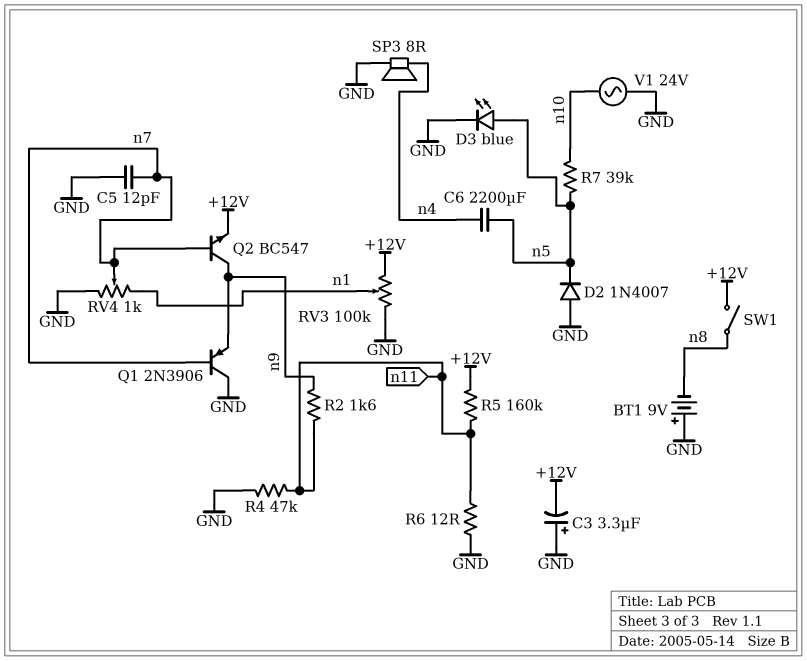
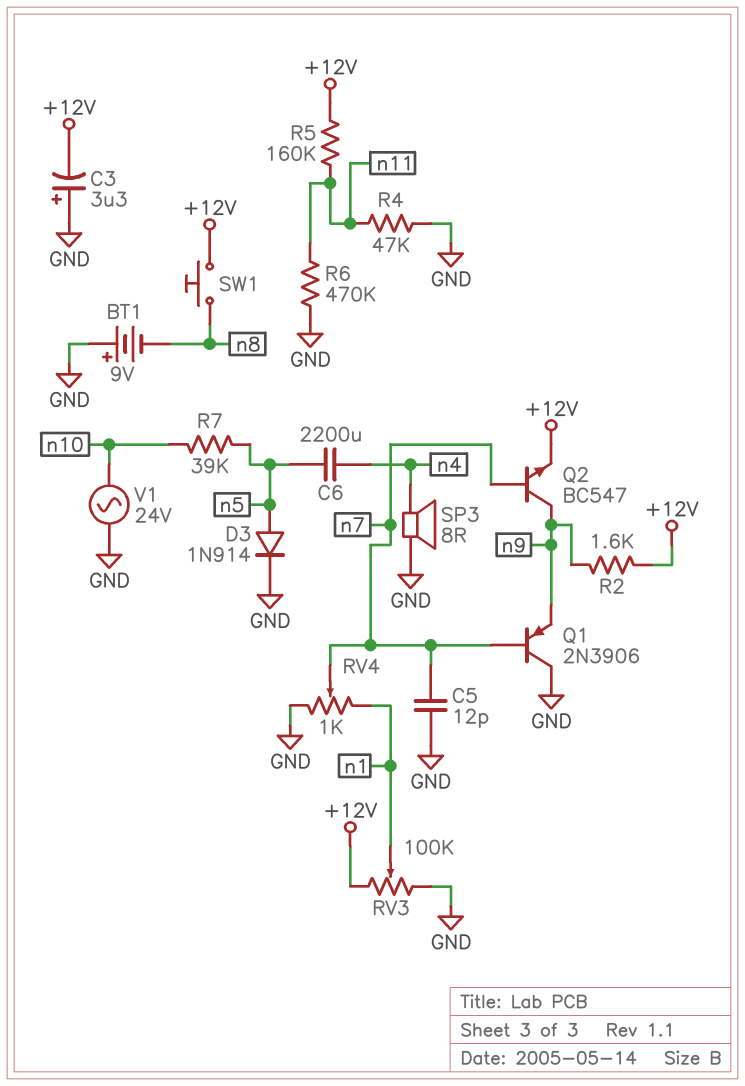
D2: diode 1N4007 (A GND, K n5) -> none
D3: LED blue (A n5, K GND) -> diode 1N914 (A n5, K GND)
R2: 1.6k (n9, n11) -> 1.6k (+12V, n9)
R6: 12 (GND, n11) -> 470k (GND, n11)
SW1: switch (+12V, n8) -> button (+12V, n8)

